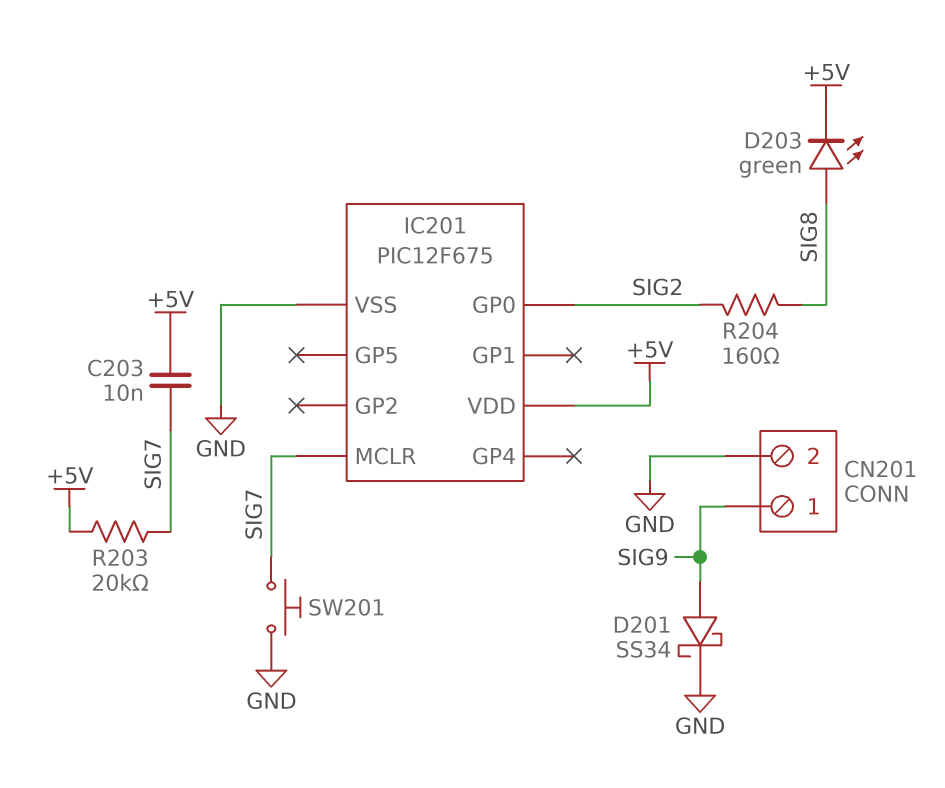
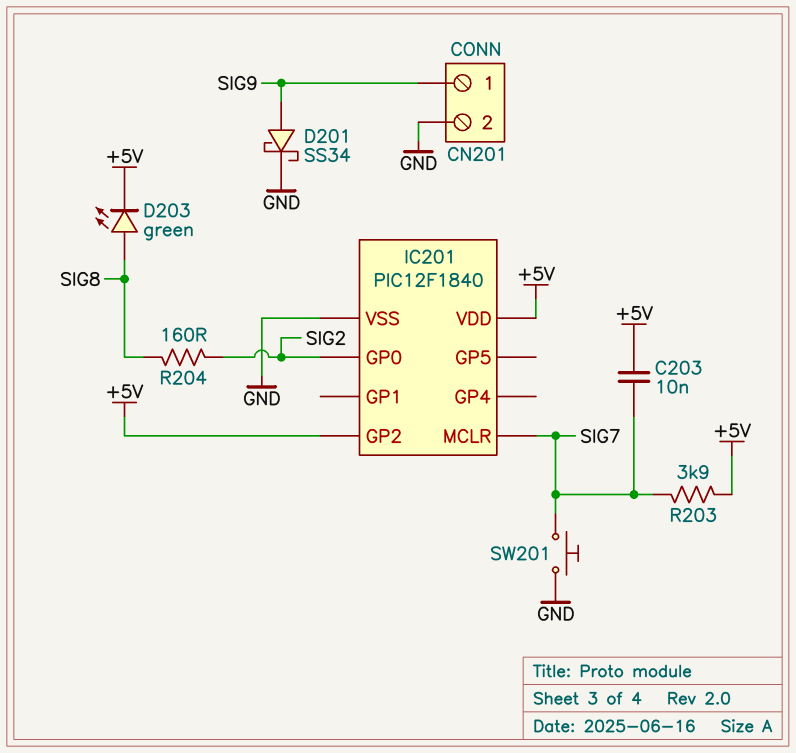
IC201: PIC12F675 -> PIC12F1840
IC201 pin GP2: none -> +5V
R203: 20k (+5V, SIG7) -> 3.9k (+5V, SIG7)

